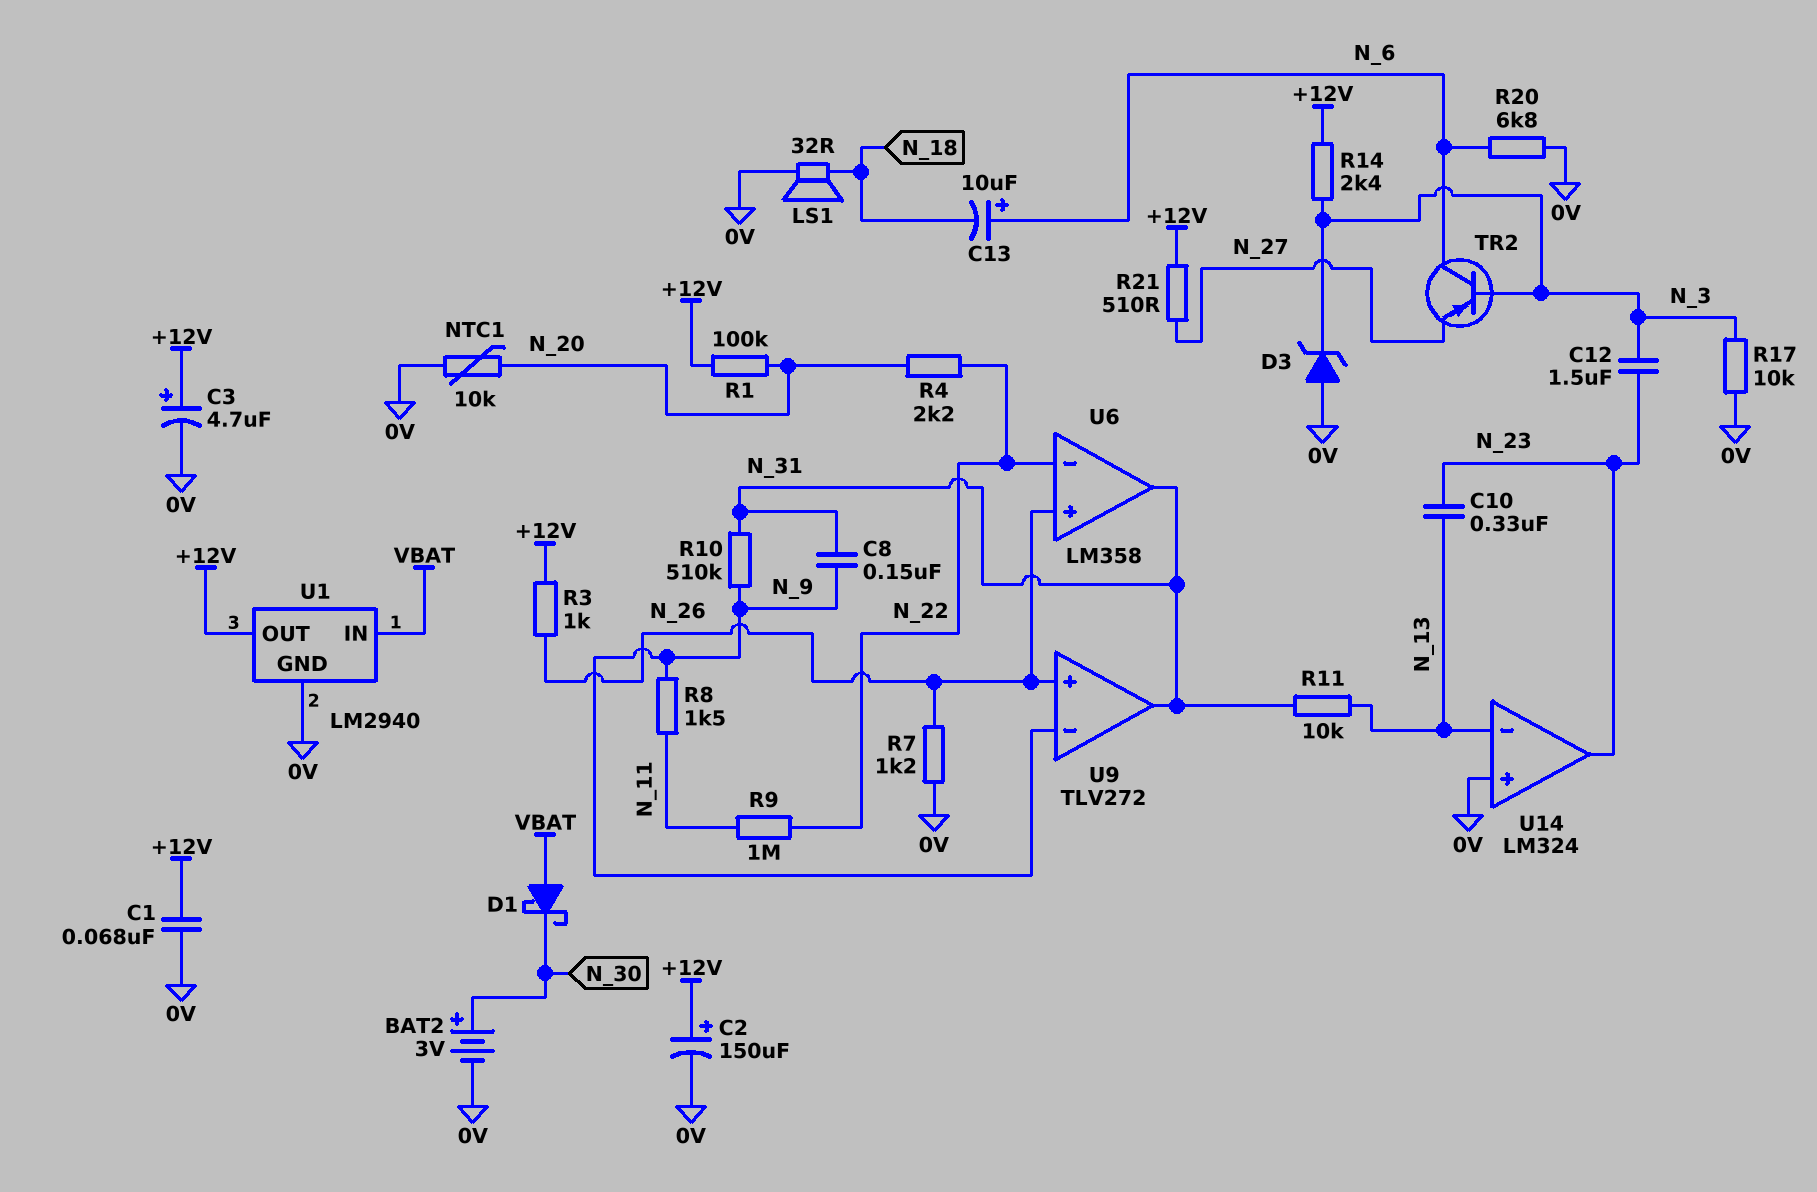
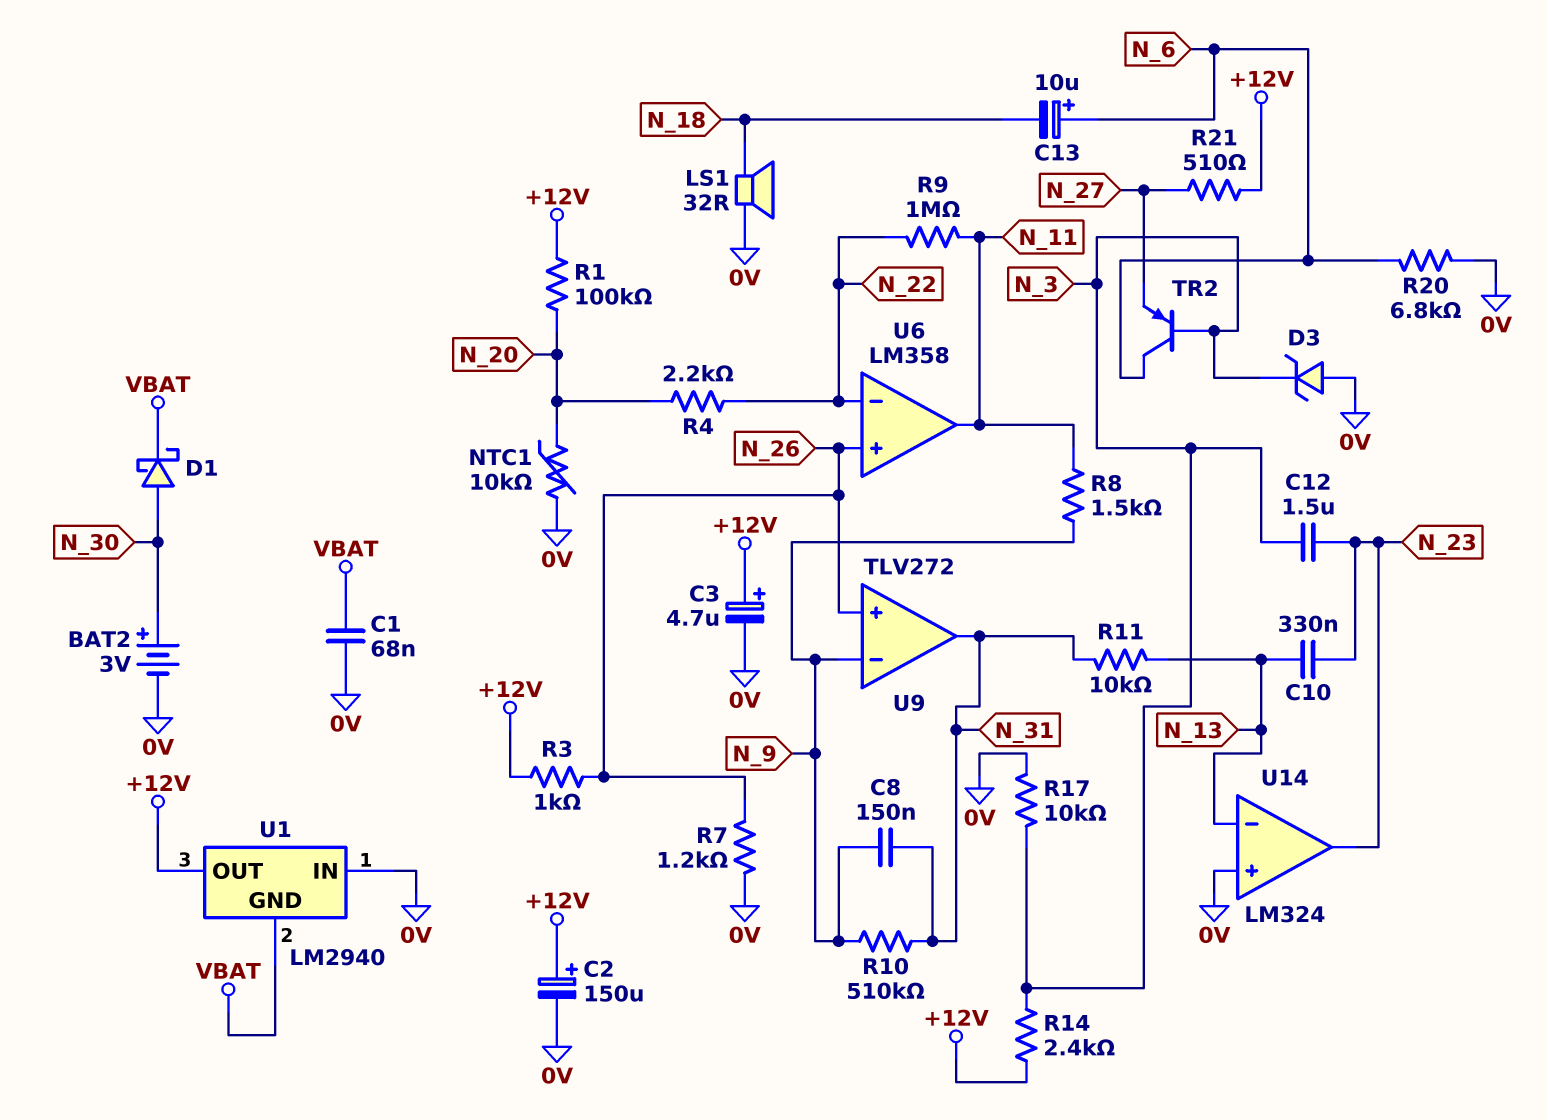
C1: 68nF (+12V, 0V) -> 68nF (0V, VBAT)
D1: schottky (A VBAT, K N_30) -> schottky (A N_30, K VBAT)
U1 pin GND: 0V -> VBAT
U1 pin IN: VBAT -> 0V
U6 pin out: N_31 -> N_11

